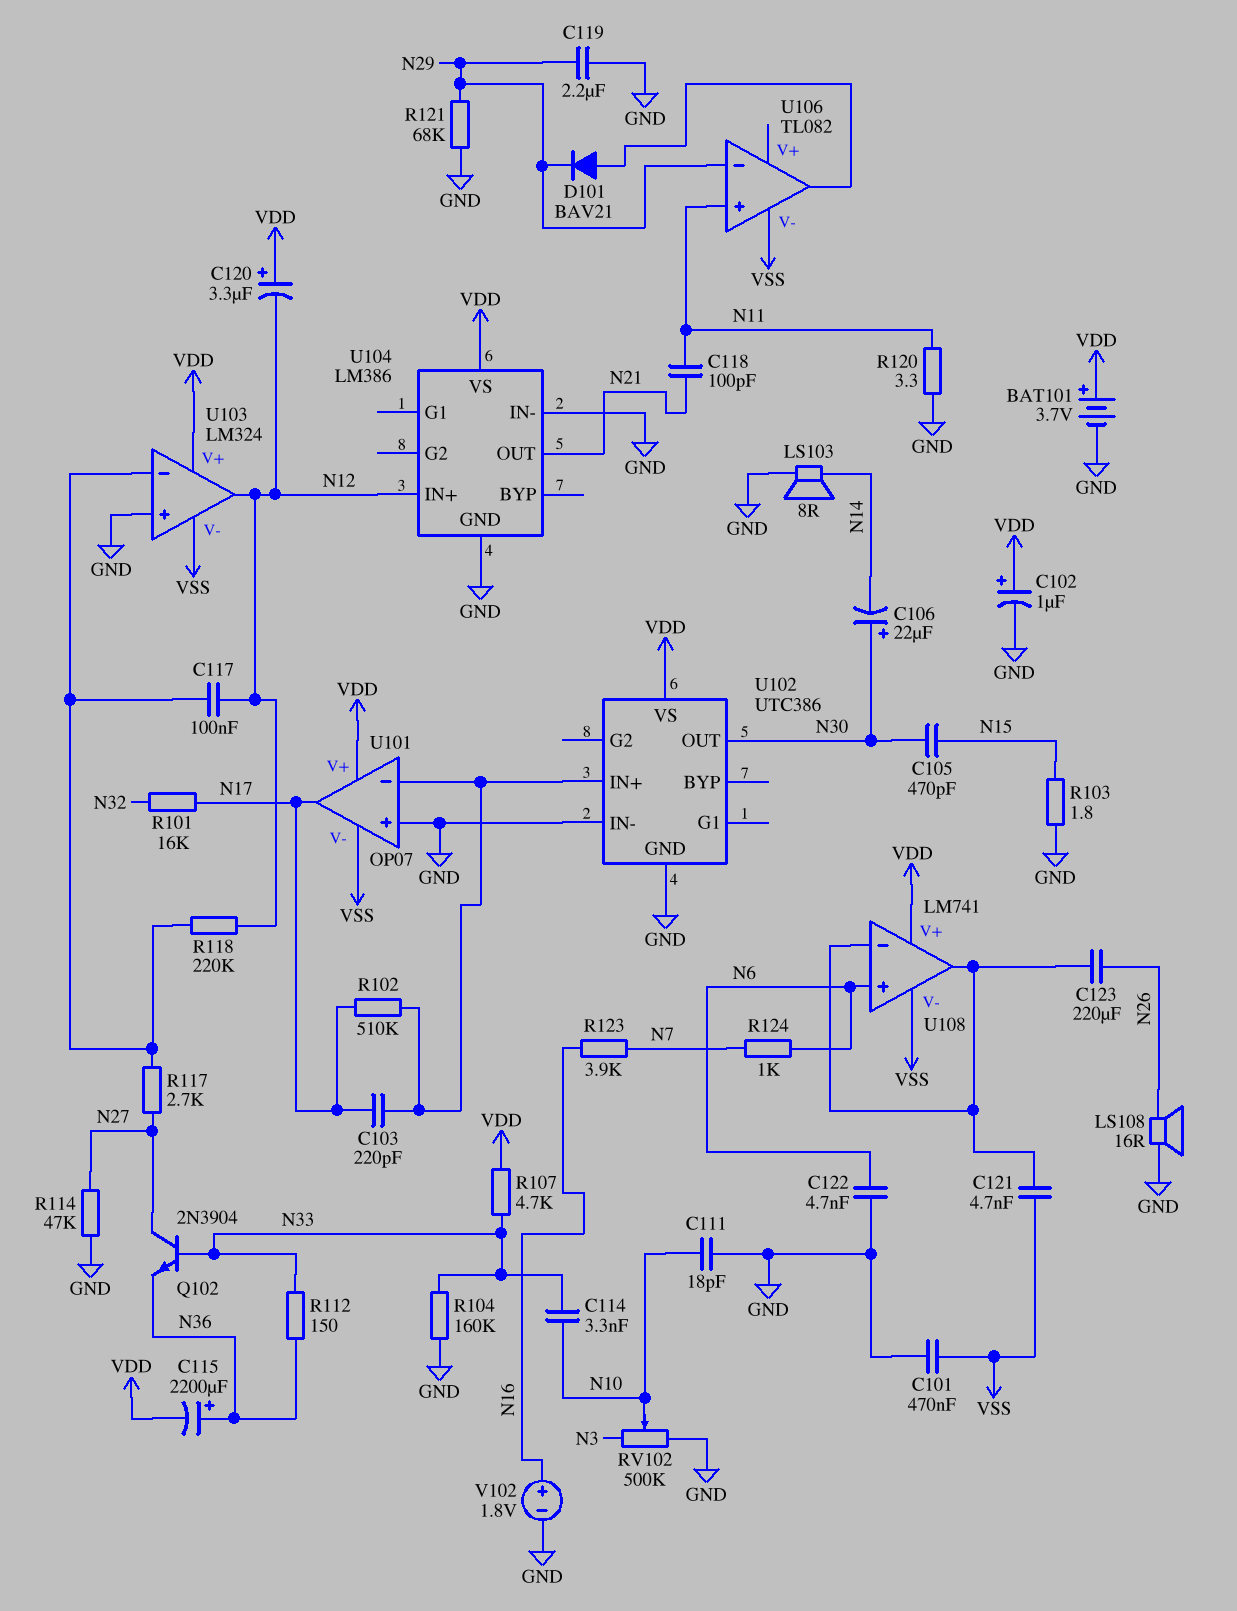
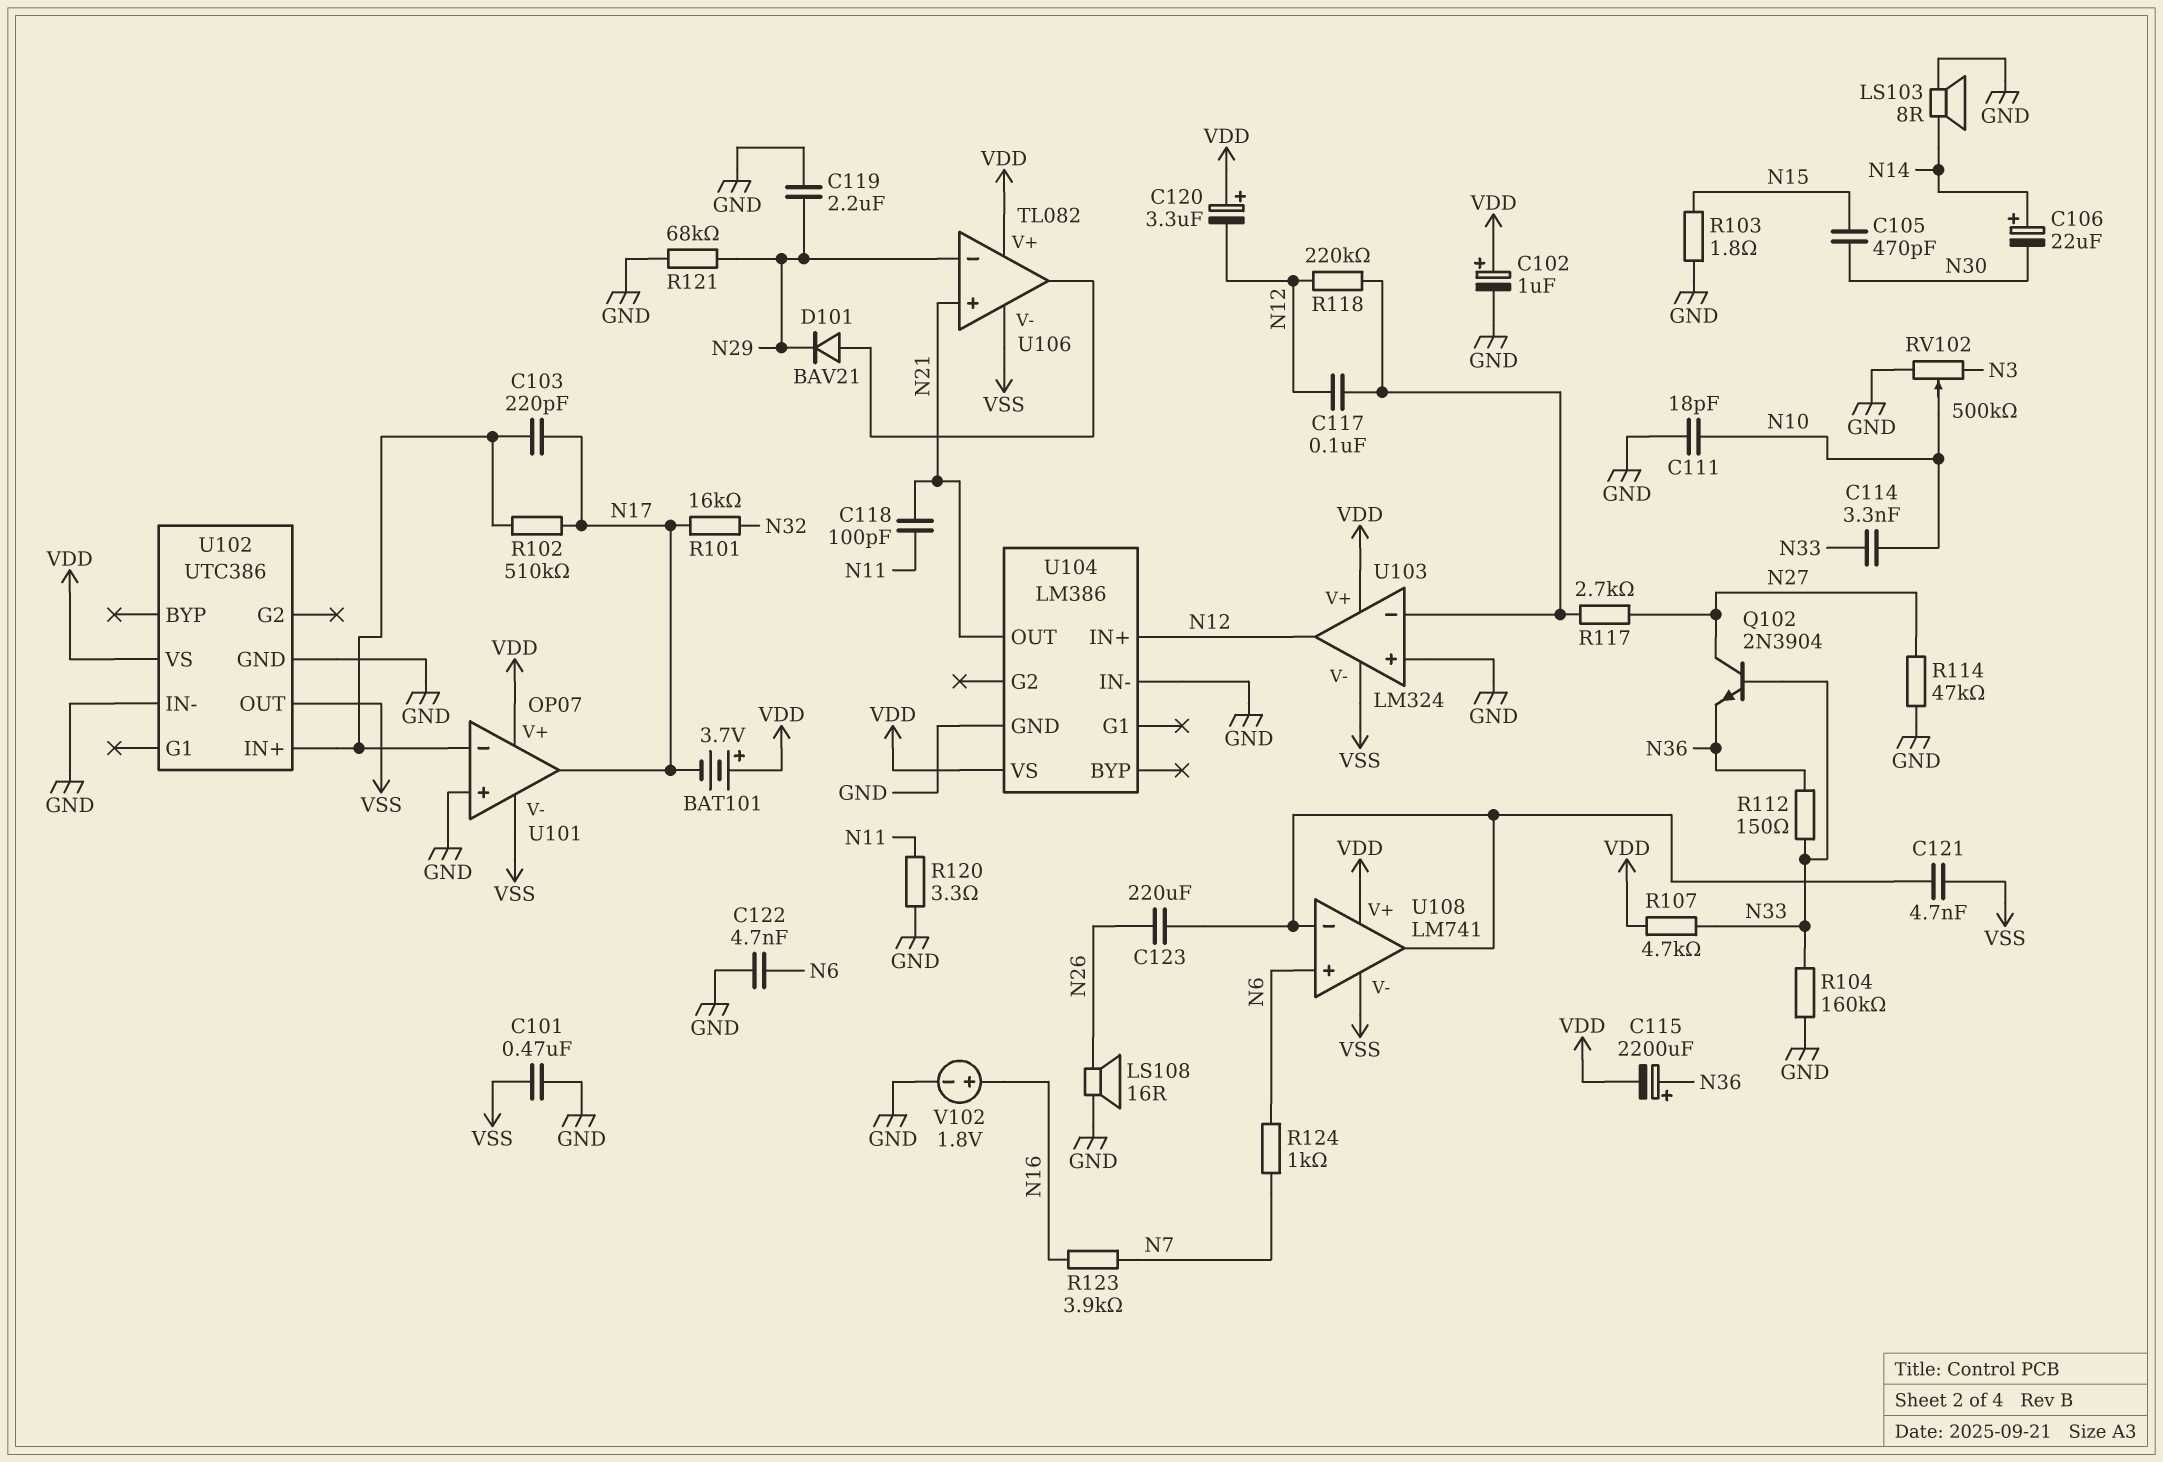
BAT101: 3.7V (plus VDD, minus GND) -> 3.7V (plus VDD, minus N17)
C106: 22uF (plus N30, minus N14) -> 22uF (plus N14, minus N30)
U102 pin OUT: N30 -> VSS
U106 pin V+: none -> VDD
U106 pin in+: N11 -> N21

